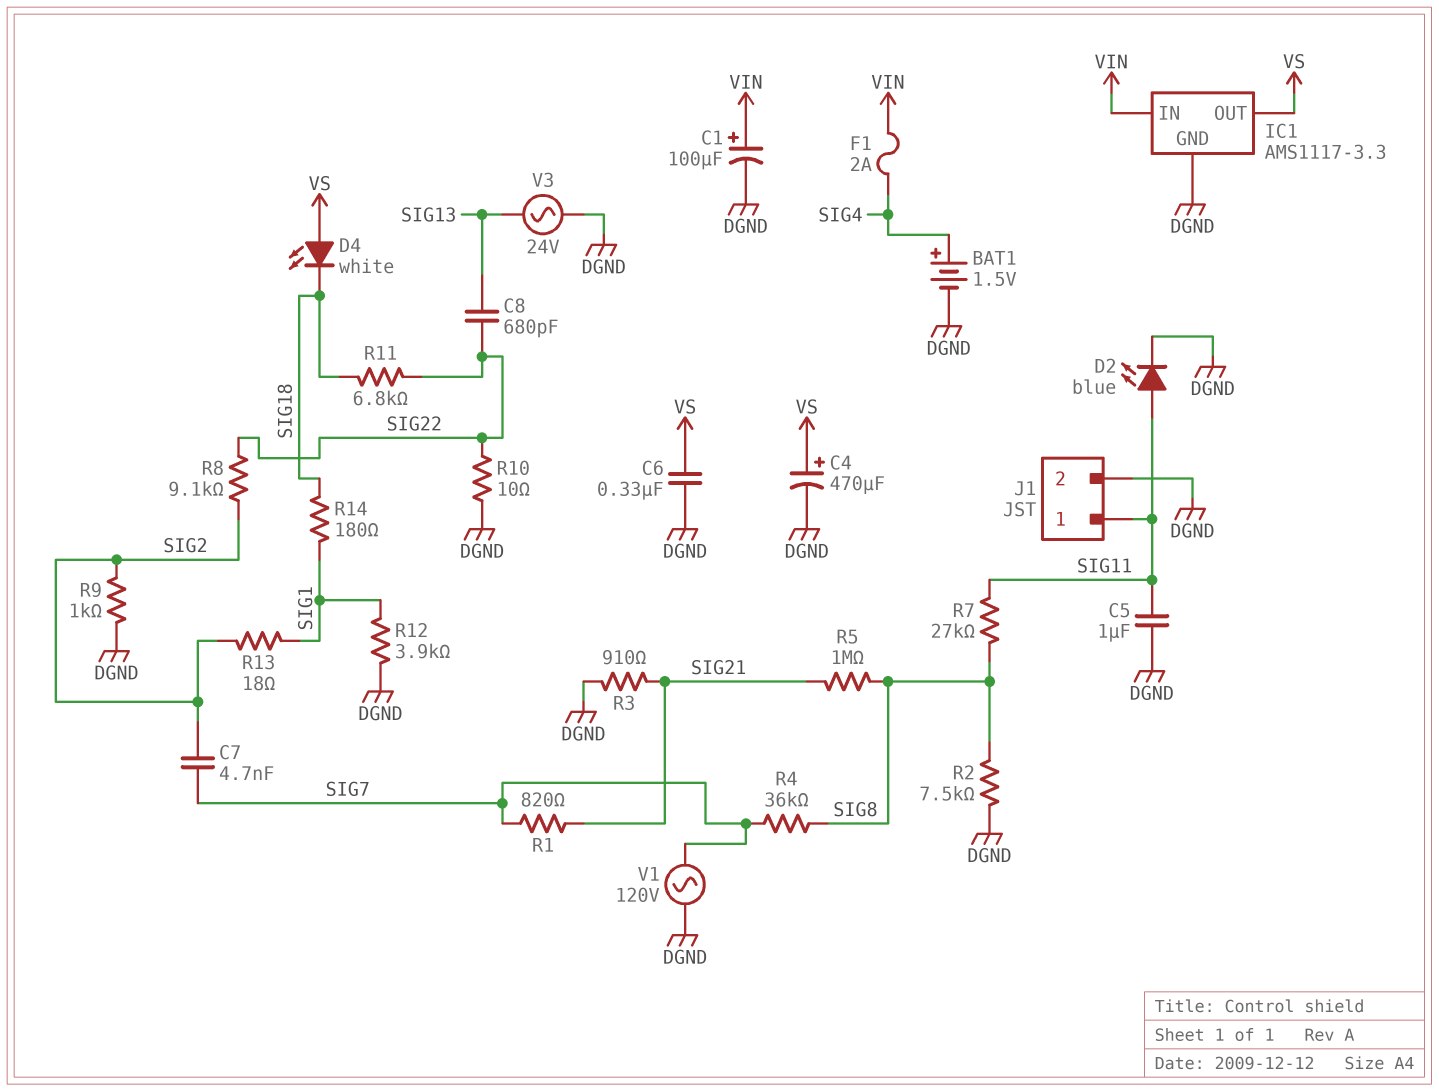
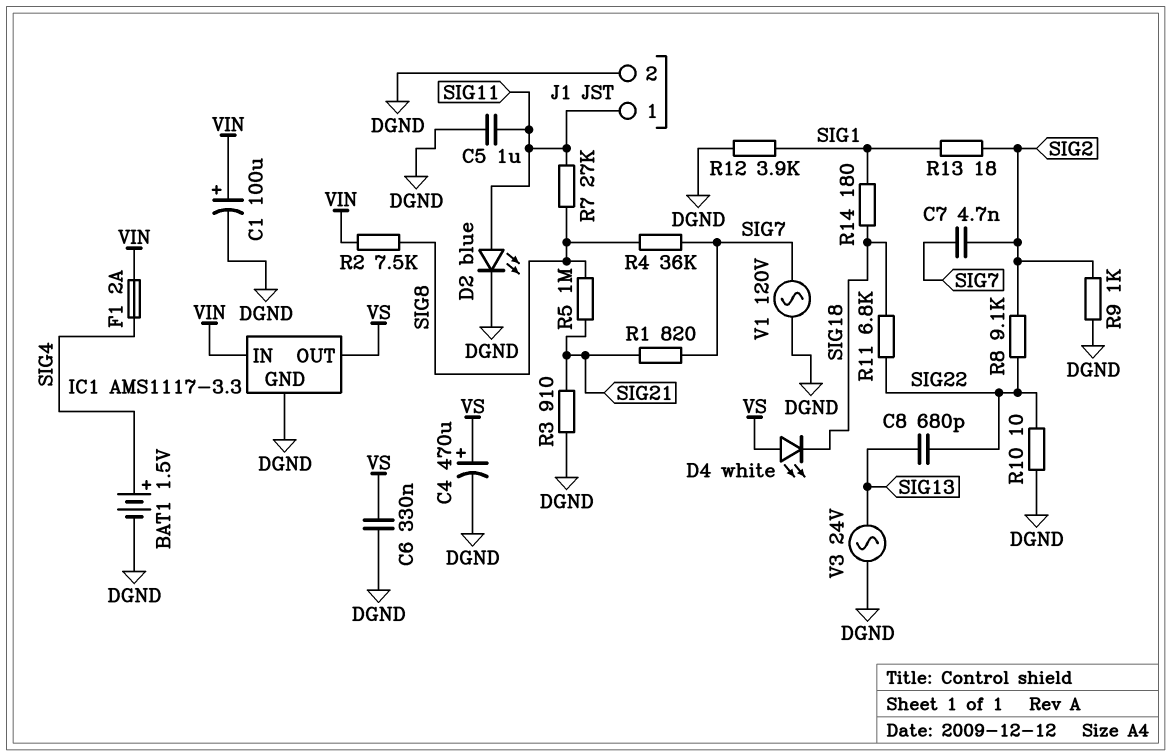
R2: 7.5k (DGND, SIG8) -> 7.5k (SIG8, VIN)

